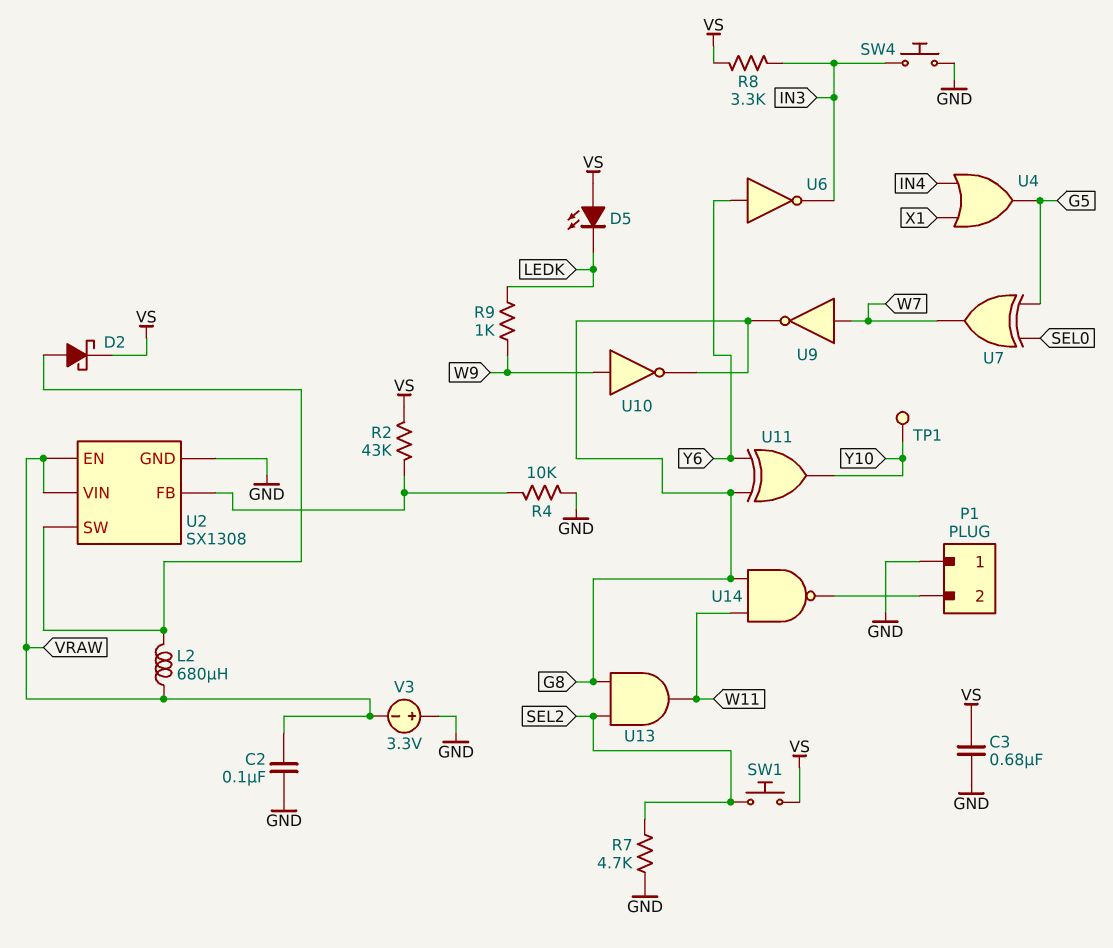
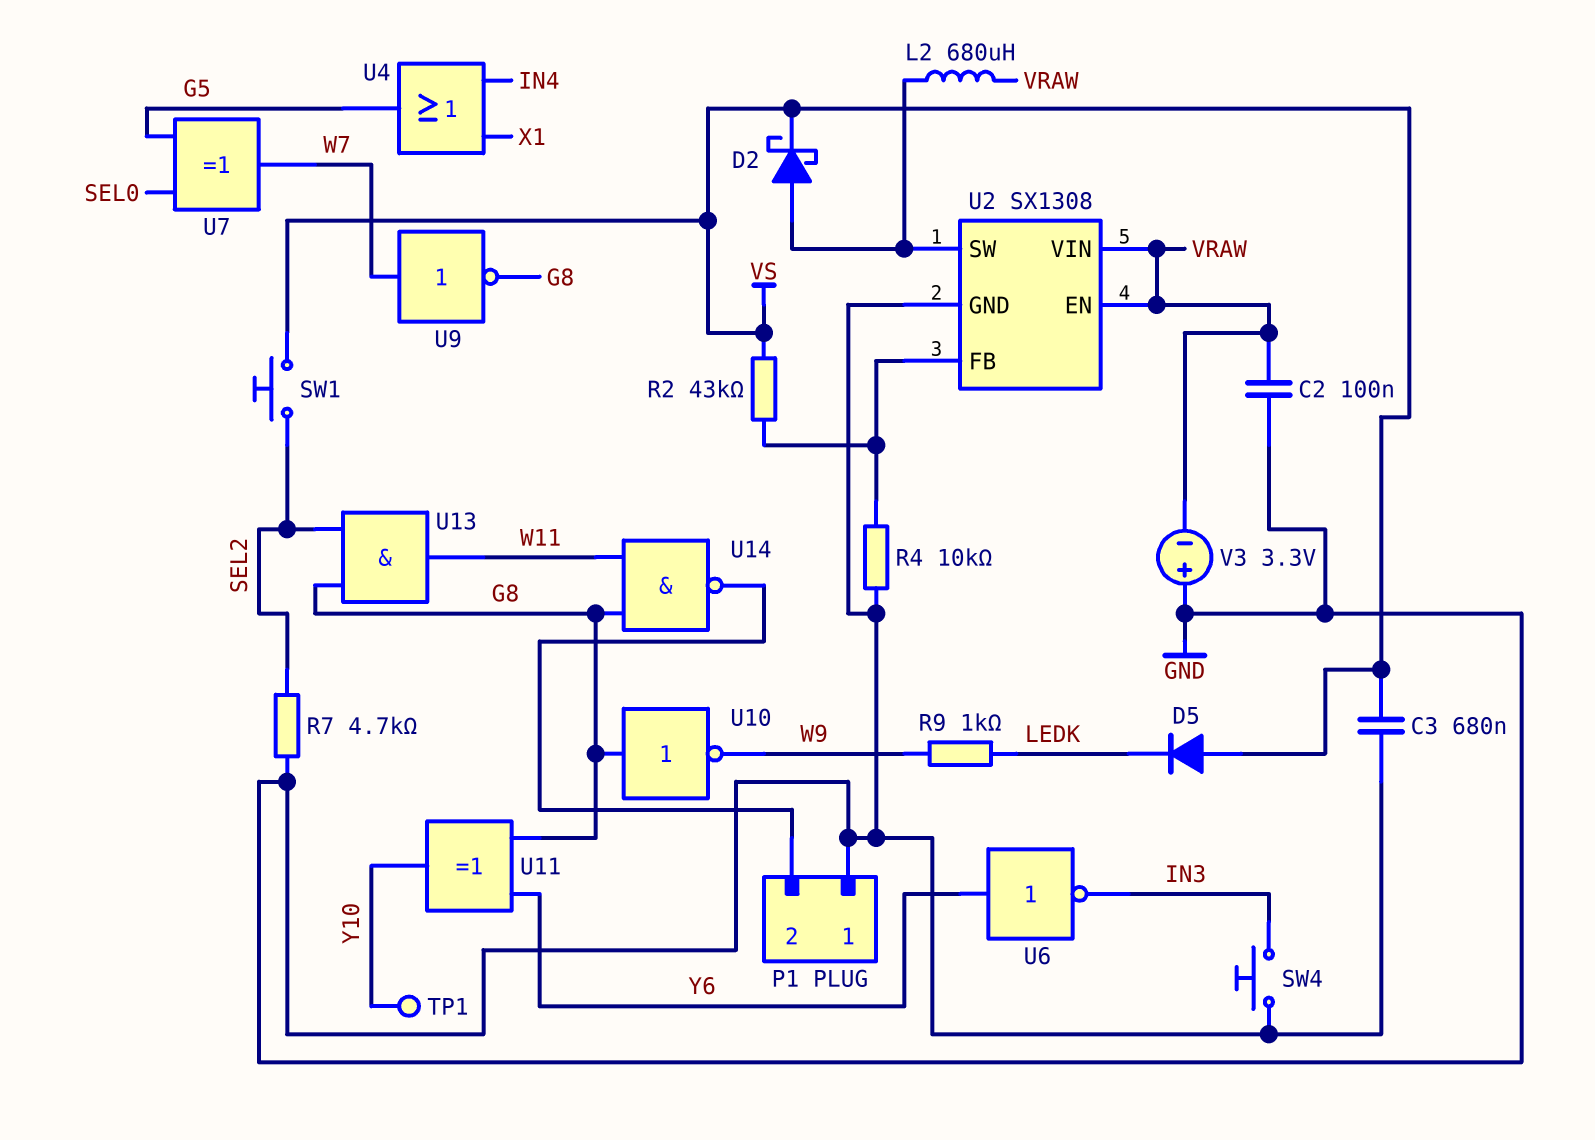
D5: LED (A VS, K LEDK) -> diode (A VS, K LEDK)
R8: 3.3k (IN3, VS) -> none
U10: NOT (in W9, out G8) -> NOT (in G8, out W9)

